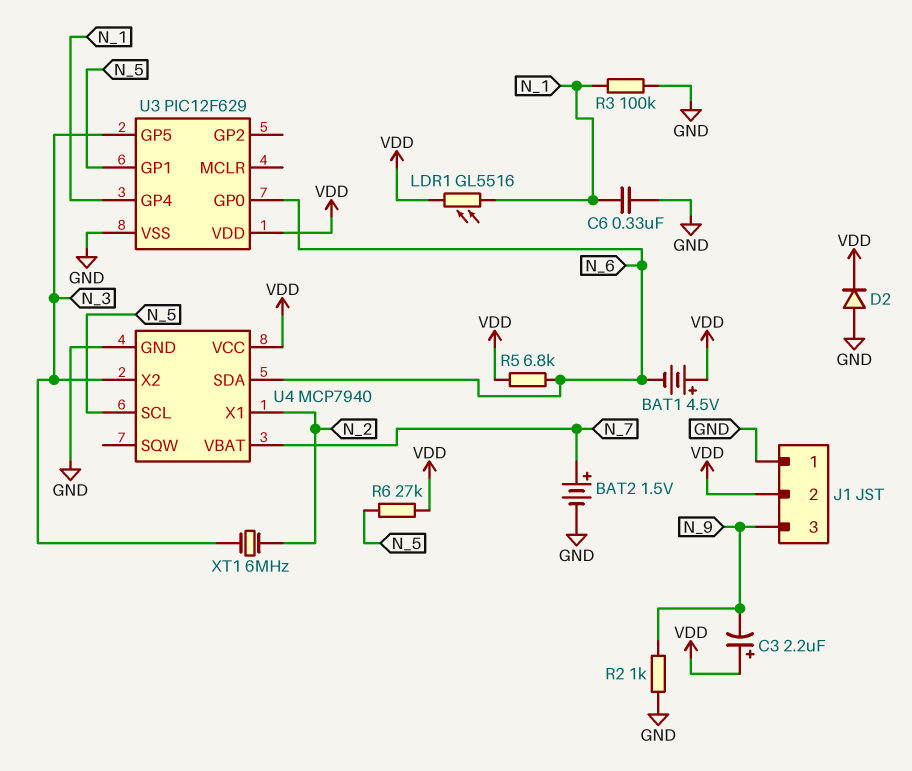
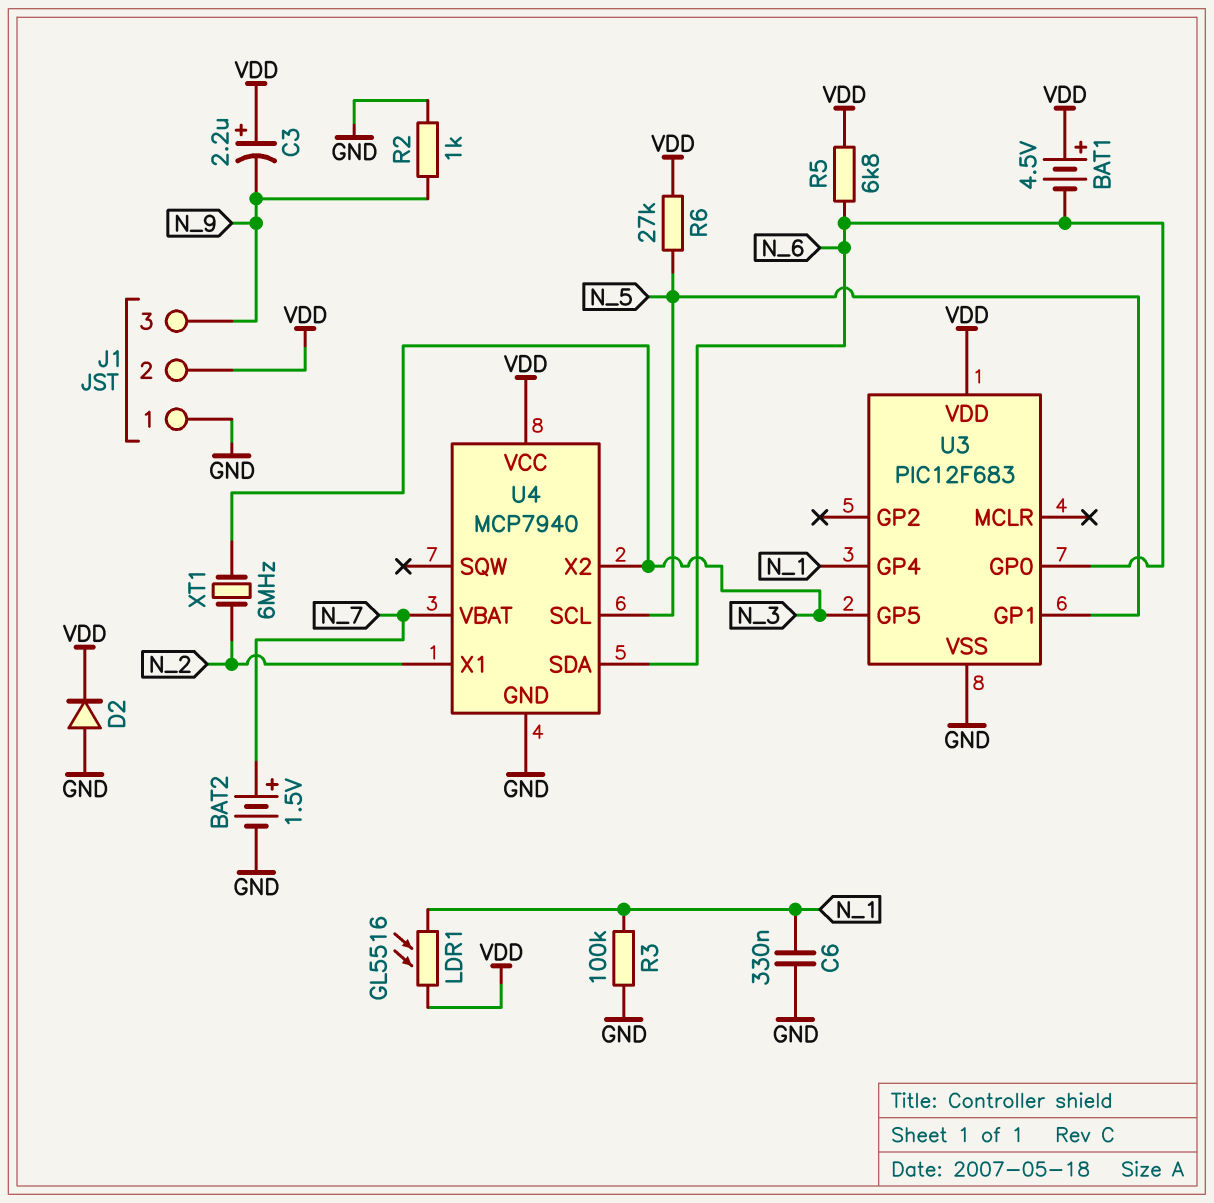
U3: PIC12F629 -> PIC12F683

